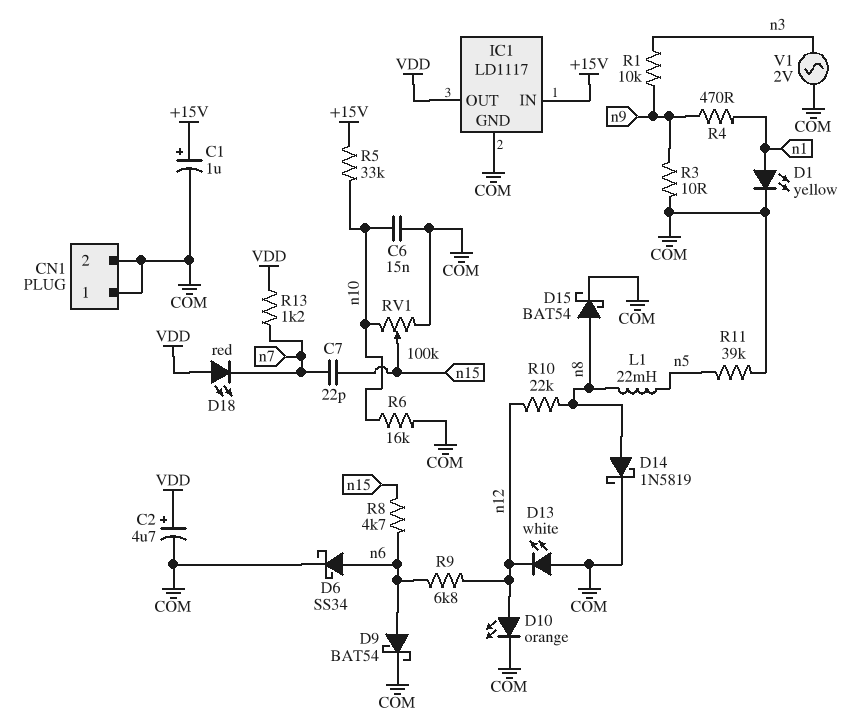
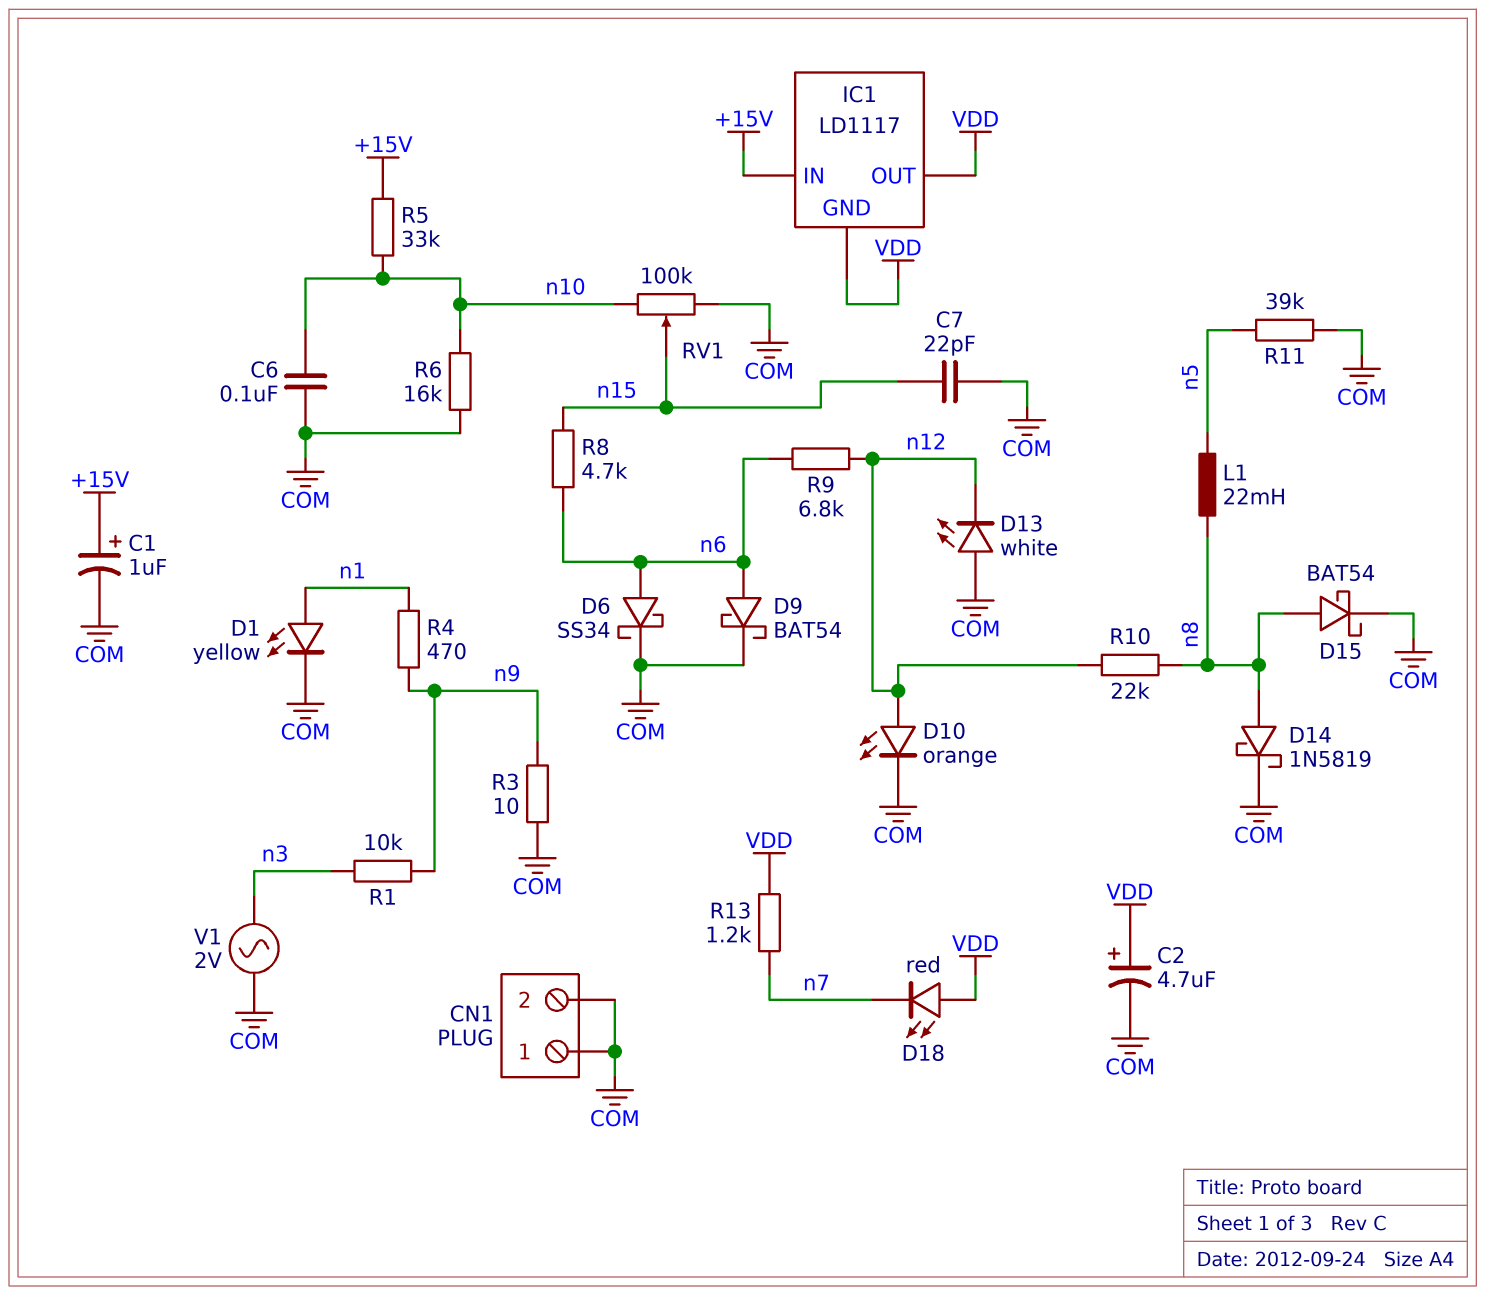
C6: 15nF (COM, n10) -> 100nF (COM, n10)
C7: 22pF (n7, n15) -> 22pF (COM, n15)
IC1 pin GND: COM -> VDD

